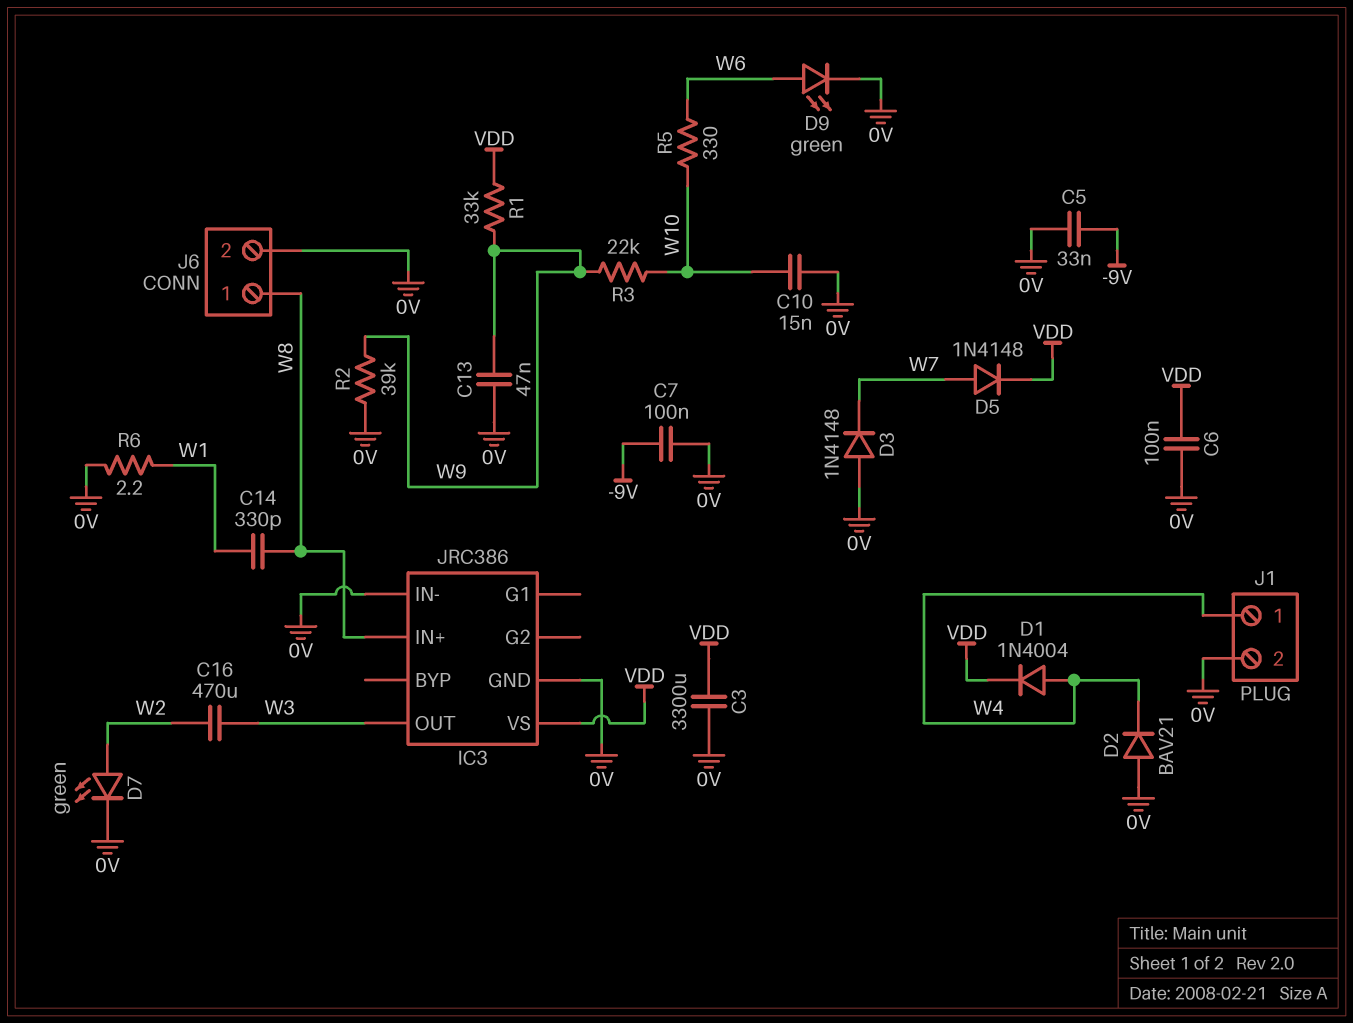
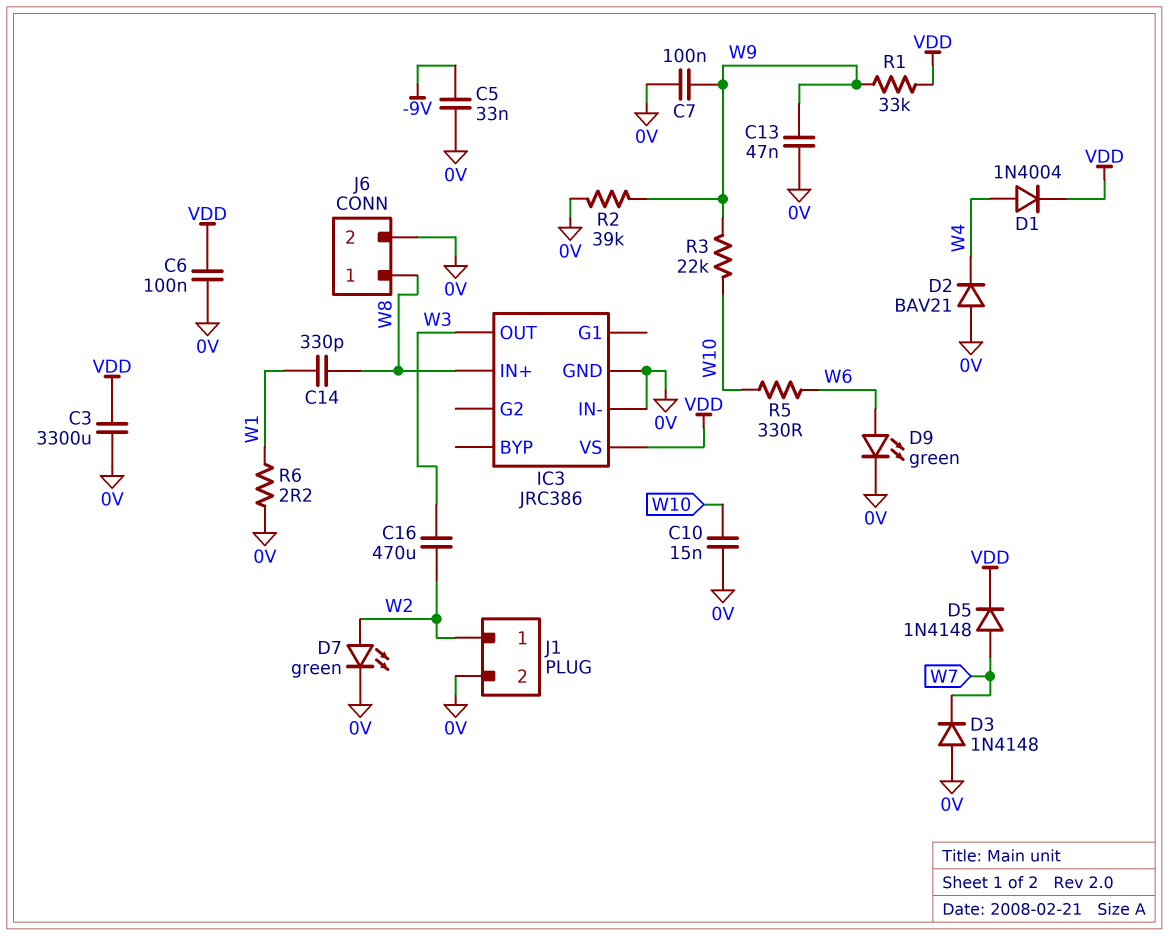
C7: 100nF (-9V, 0V) -> 100nF (0V, W9)
J1 pin 1: W4 -> W2

